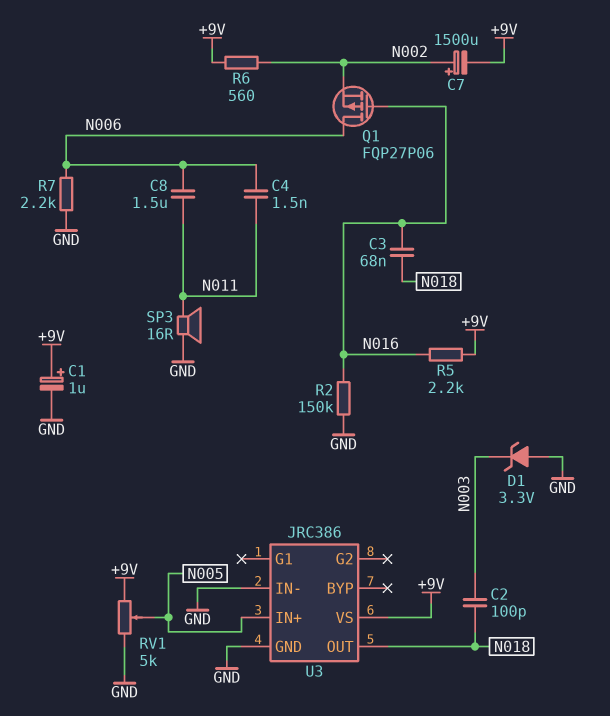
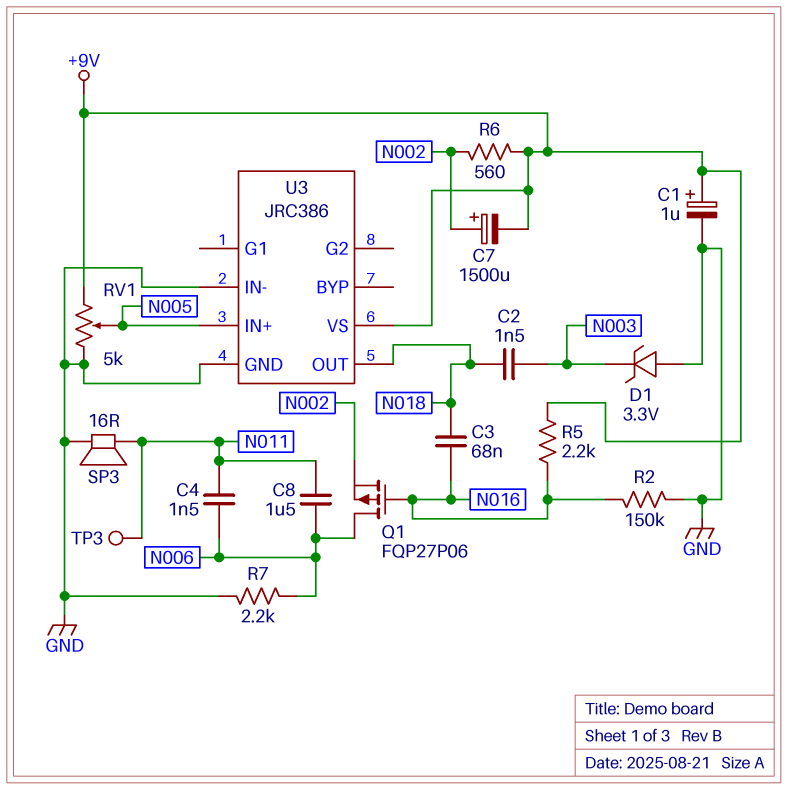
C2: 100pF (N003, N018) -> 1.5nF (N003, N018)
TP3: none -> test point (N011)

